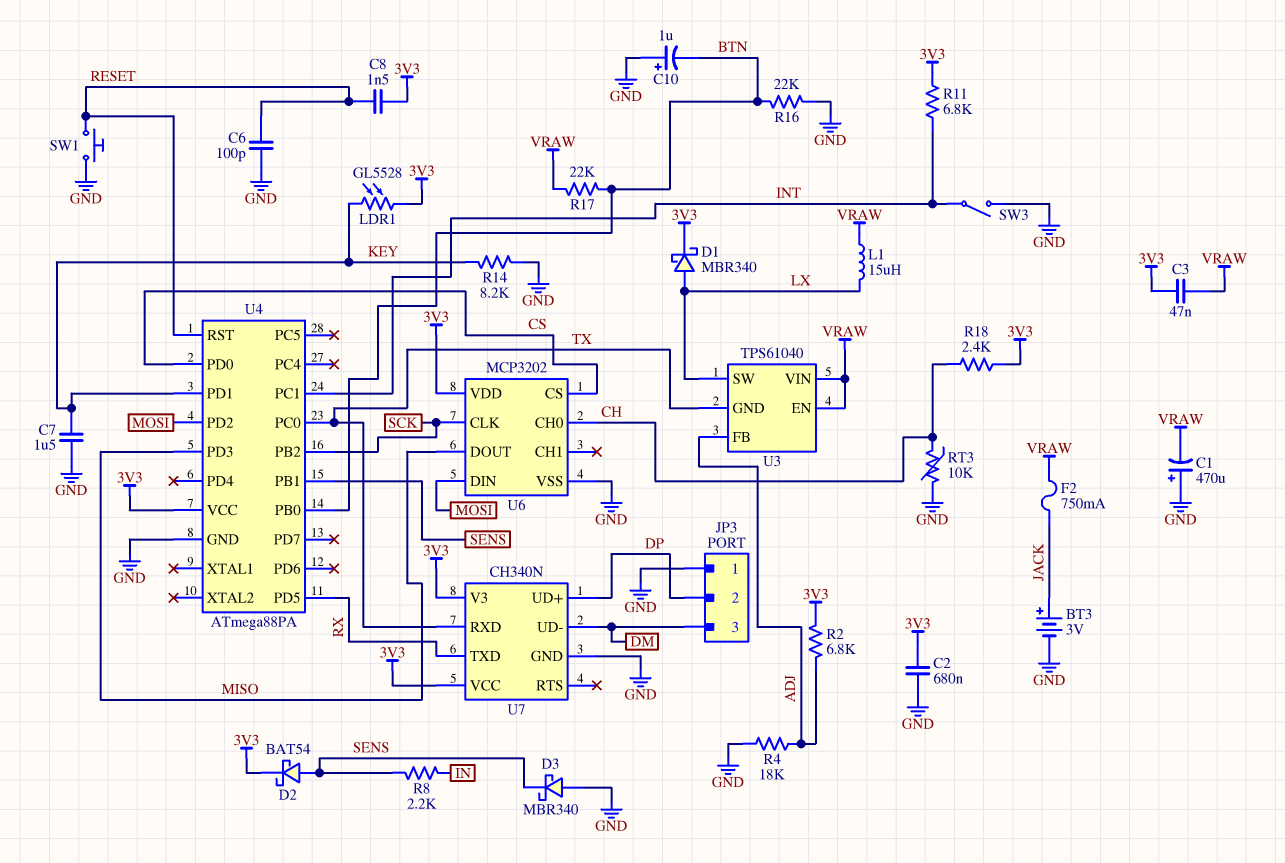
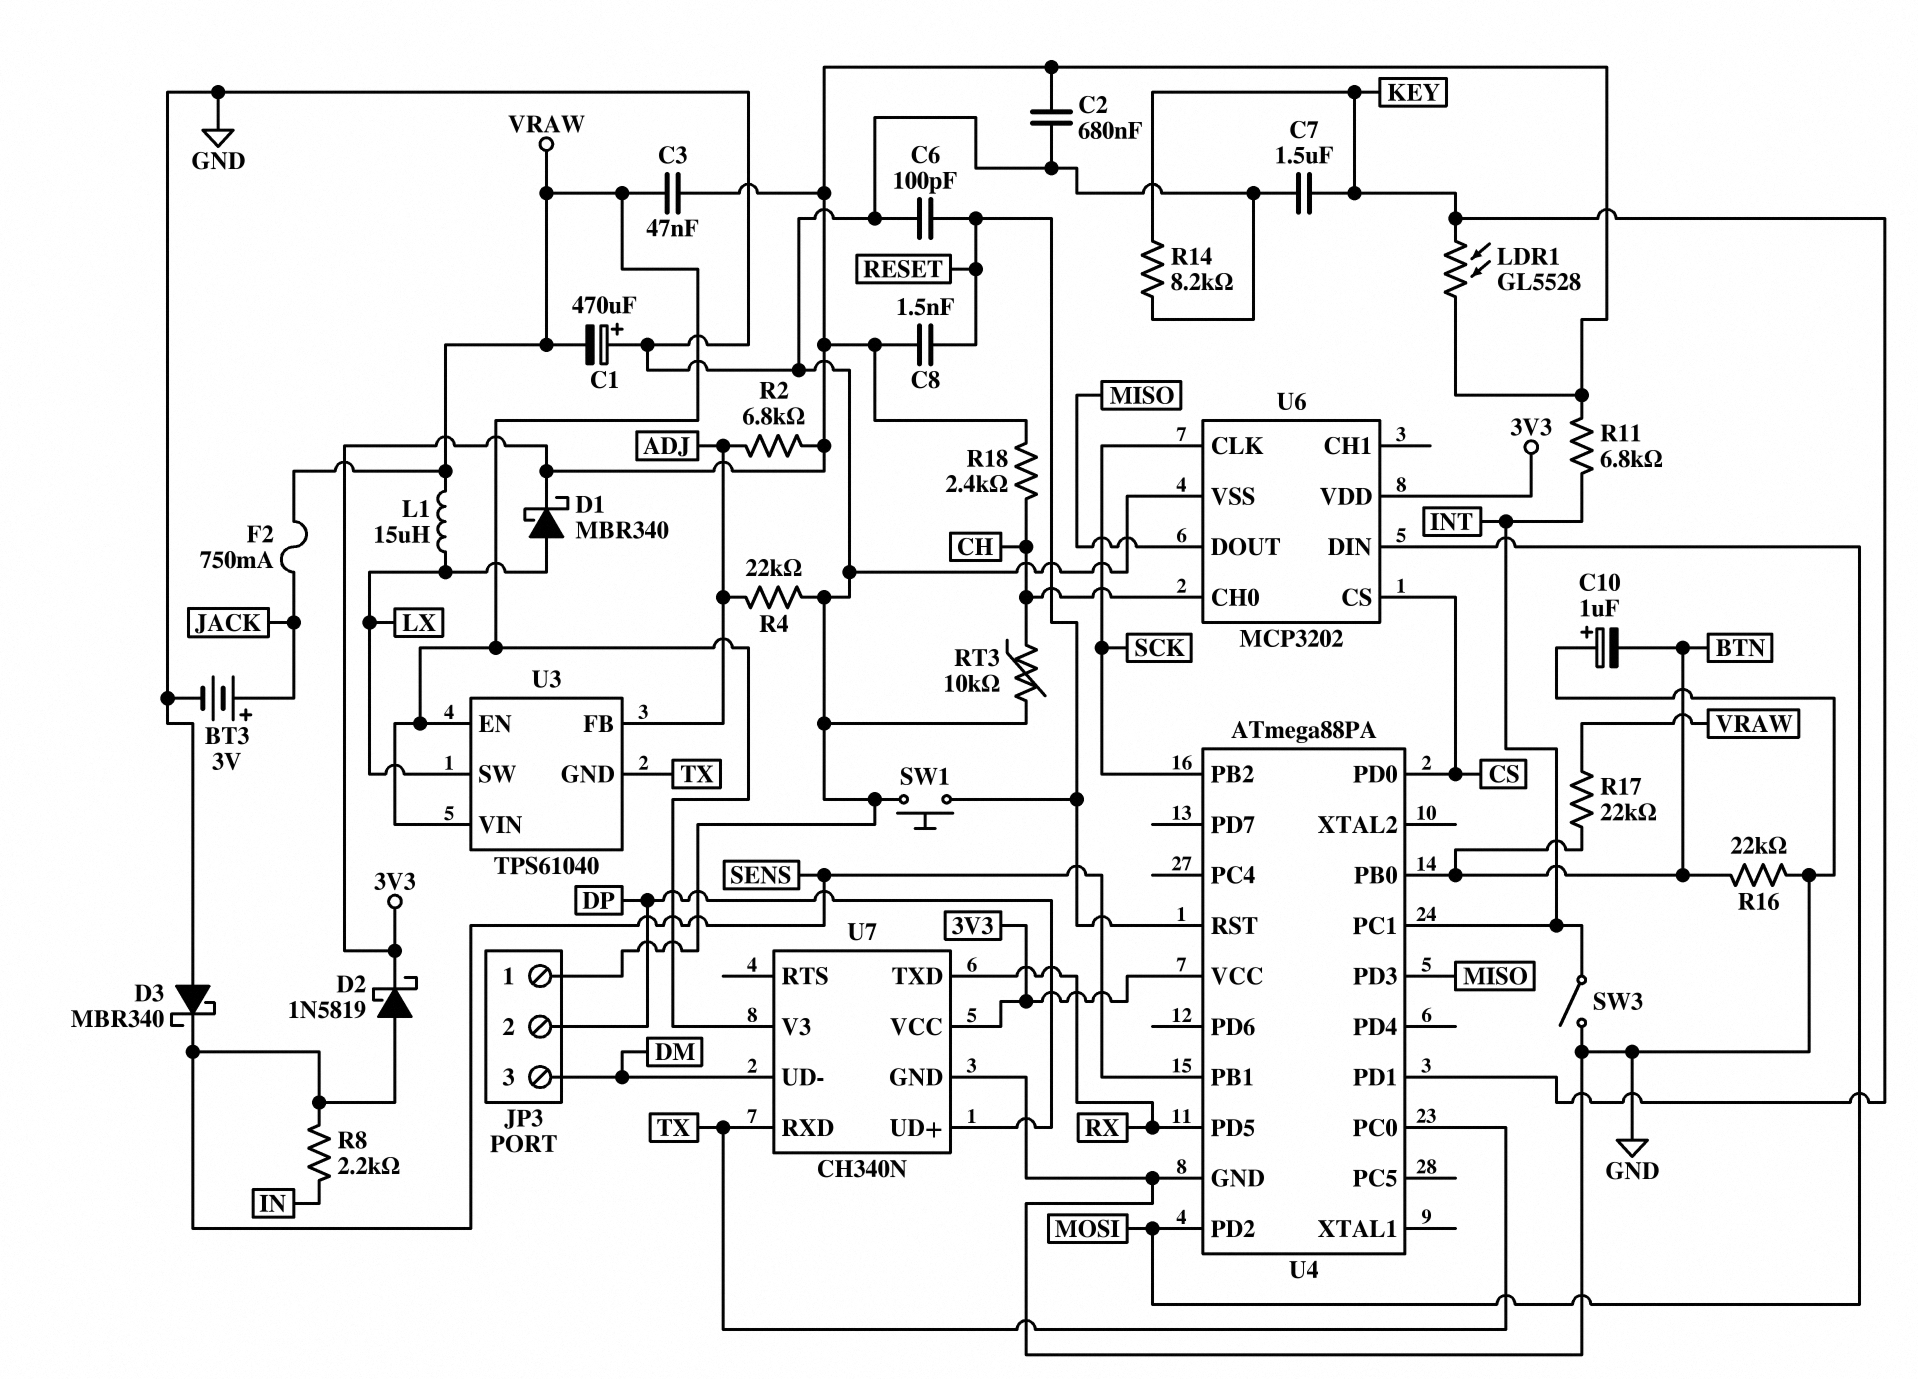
D2: schottky BAT54 (A SENS, K 3V3) -> schottky 1N5819 (A SENS, K 3V3)
R4: 18k (ADJ, GND) -> 22k (ADJ, GND)
U7 pin V3: 3V3 -> VRAW

